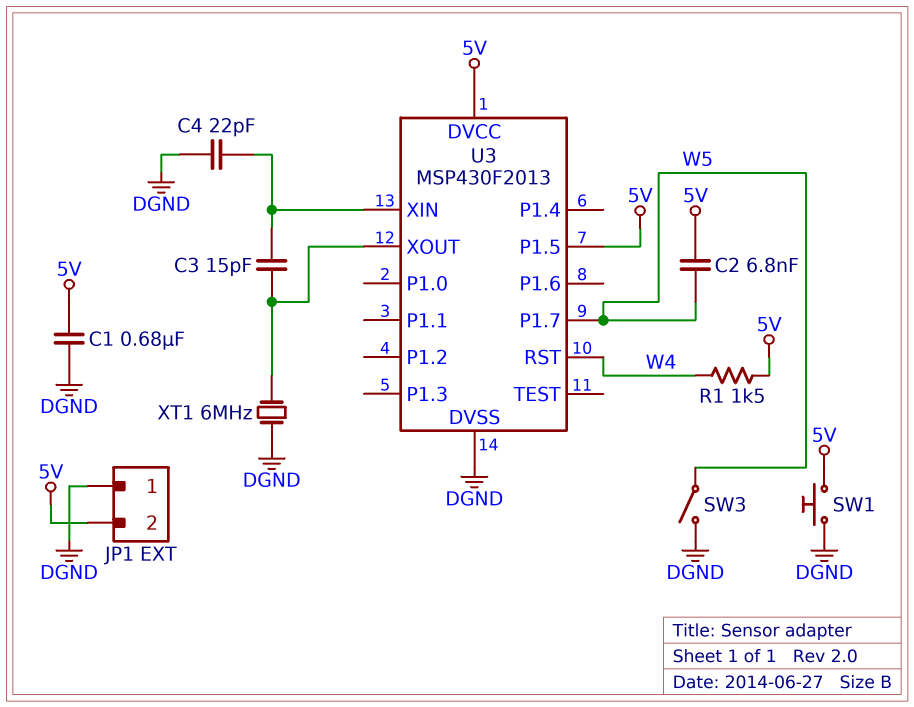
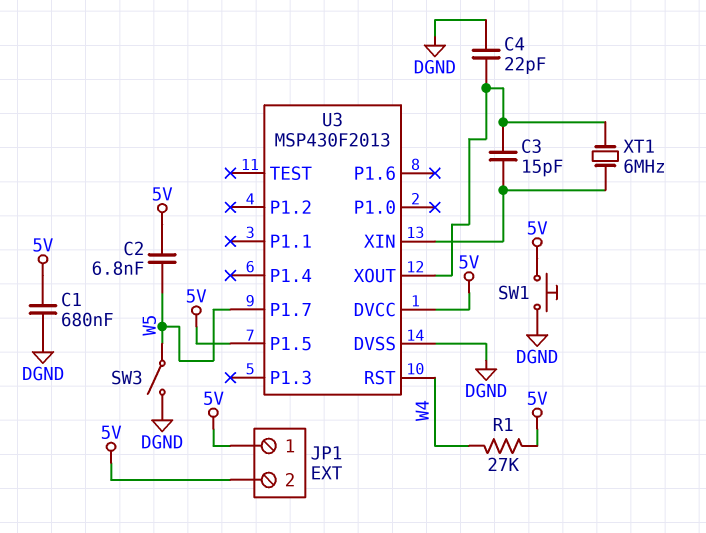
C4: 22pF (DGND, U3/XIN) -> 22pF (DGND, U3/XOUT)
JP1 pin 1: DGND -> 5V
R1: 1.5k (5V, W4) -> 27k (5V, W4)
XT1: 6MHz (DGND, U3/XOUT) -> 6MHz (U3/XIN, U3/XOUT)

